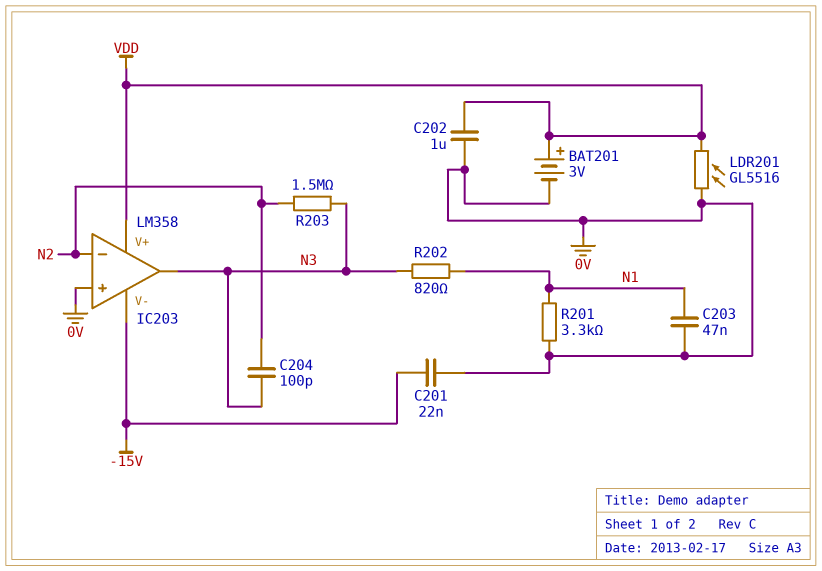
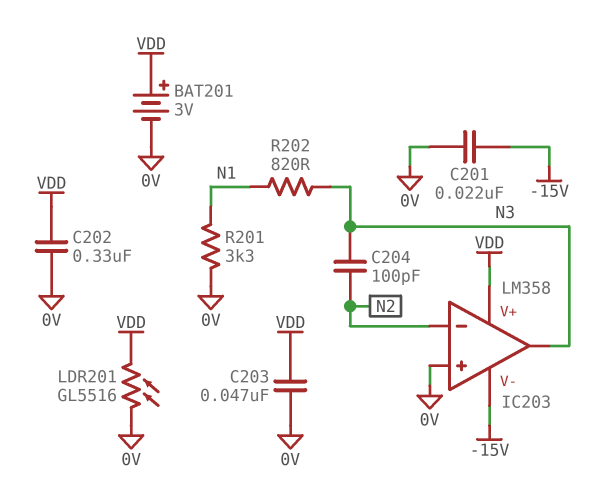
C202: 1uF (0V, VDD) -> 330nF (0V, VDD)
C203: 47nF (0V, N1) -> 47nF (0V, VDD)
R203: 1.5M (N2, N3) -> none

